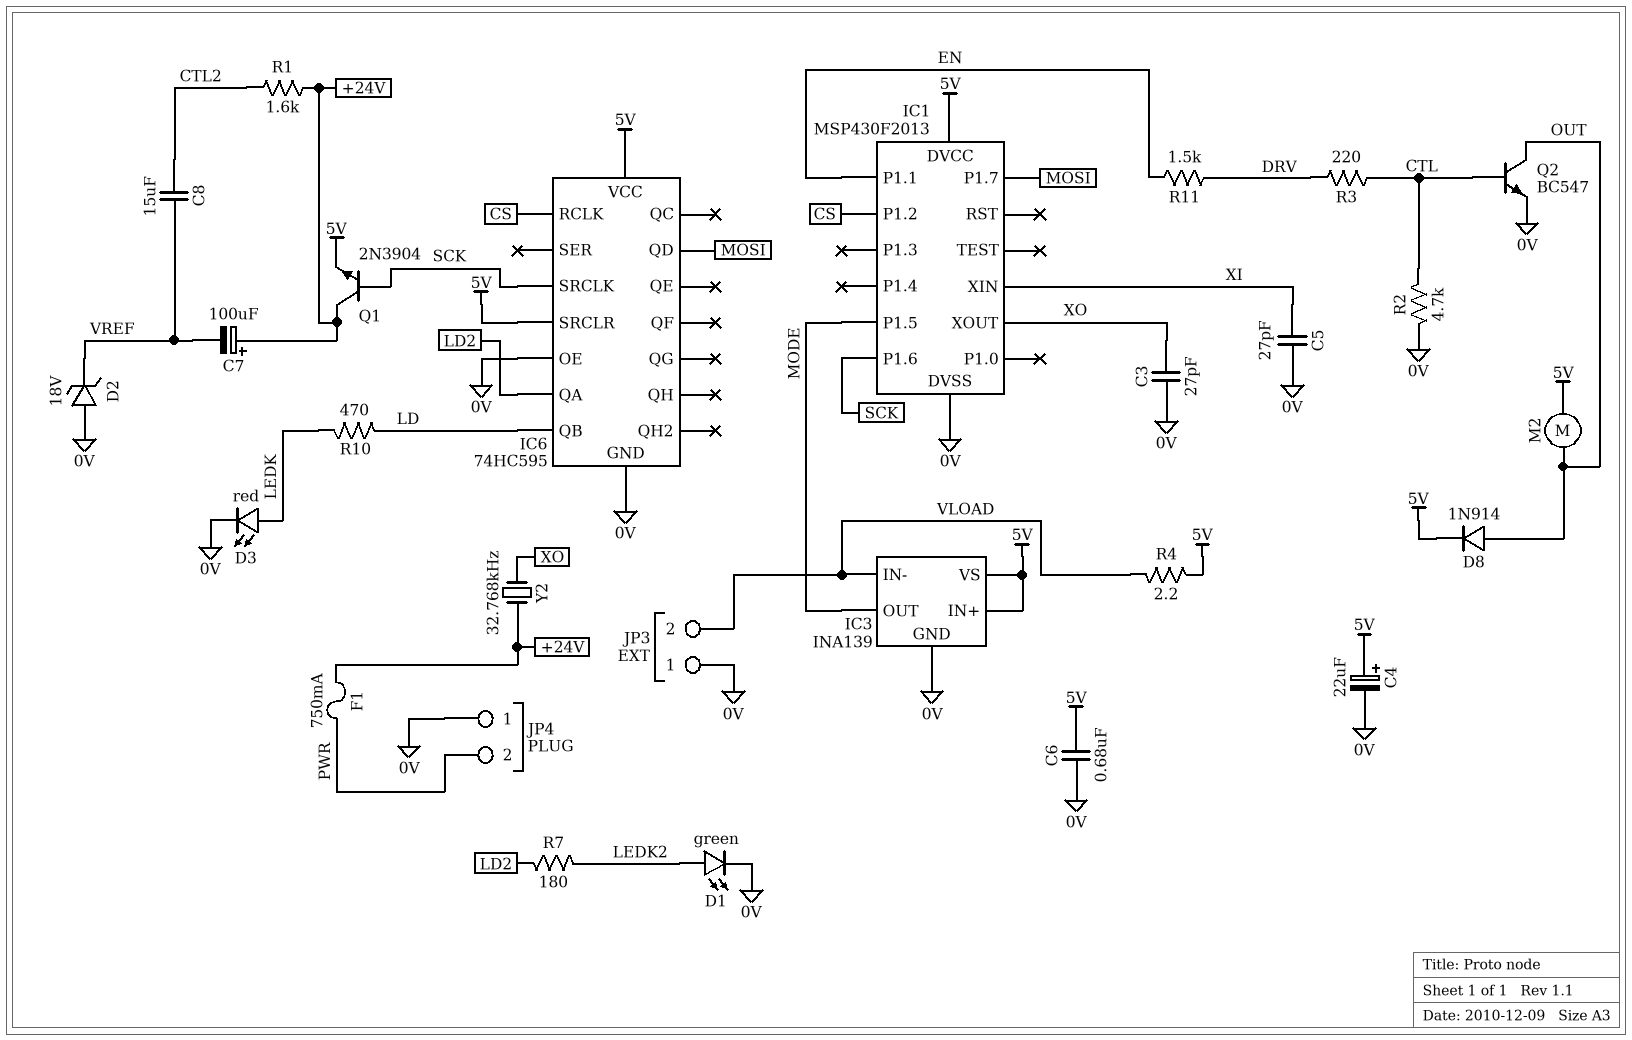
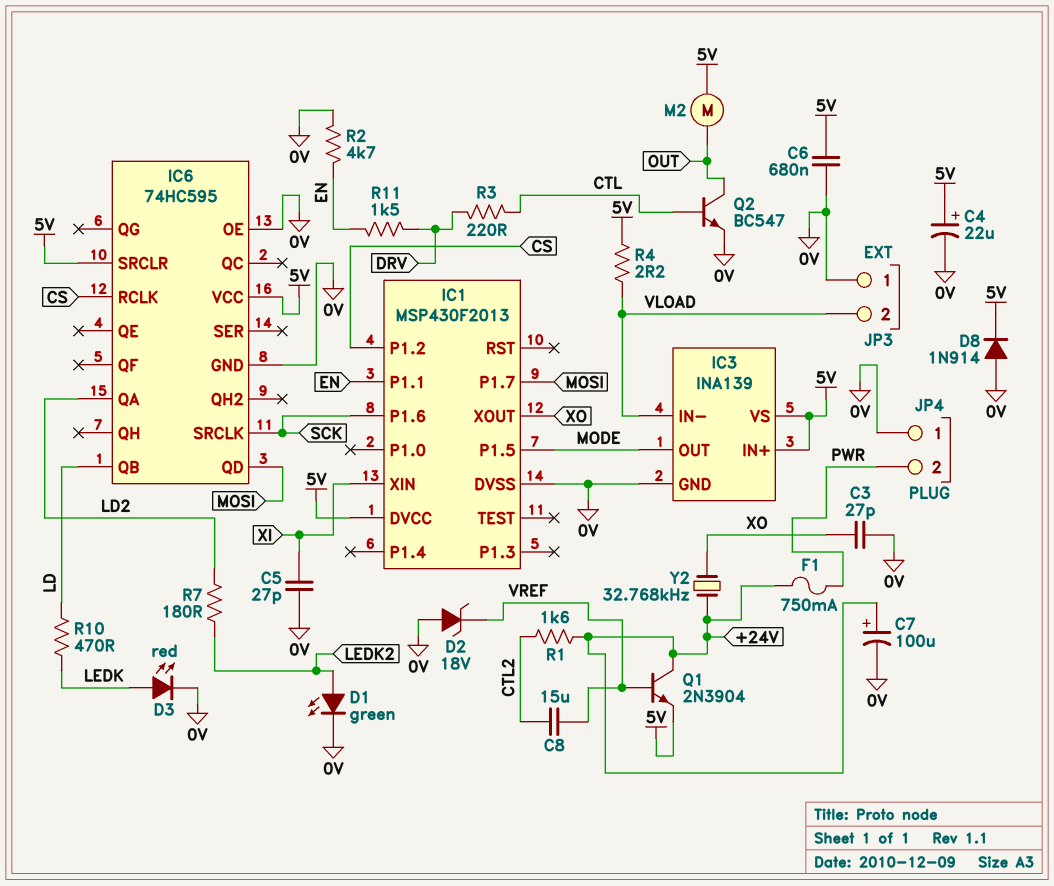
C7: 100uF (plus +24V, minus VREF) -> 100uF (plus +24V, minus 0V)
D8: diode 1N914 (A OUT, K 5V) -> diode 1N914 (A 0V, K 5V)
Q1: NPN 2N3904 (B SCK, C +24V, E 5V) -> NPN 2N3904 (B VREF, C +24V, E 5V)
R2: 4.7k (0V, CTL) -> 4.7k (0V, EN)

